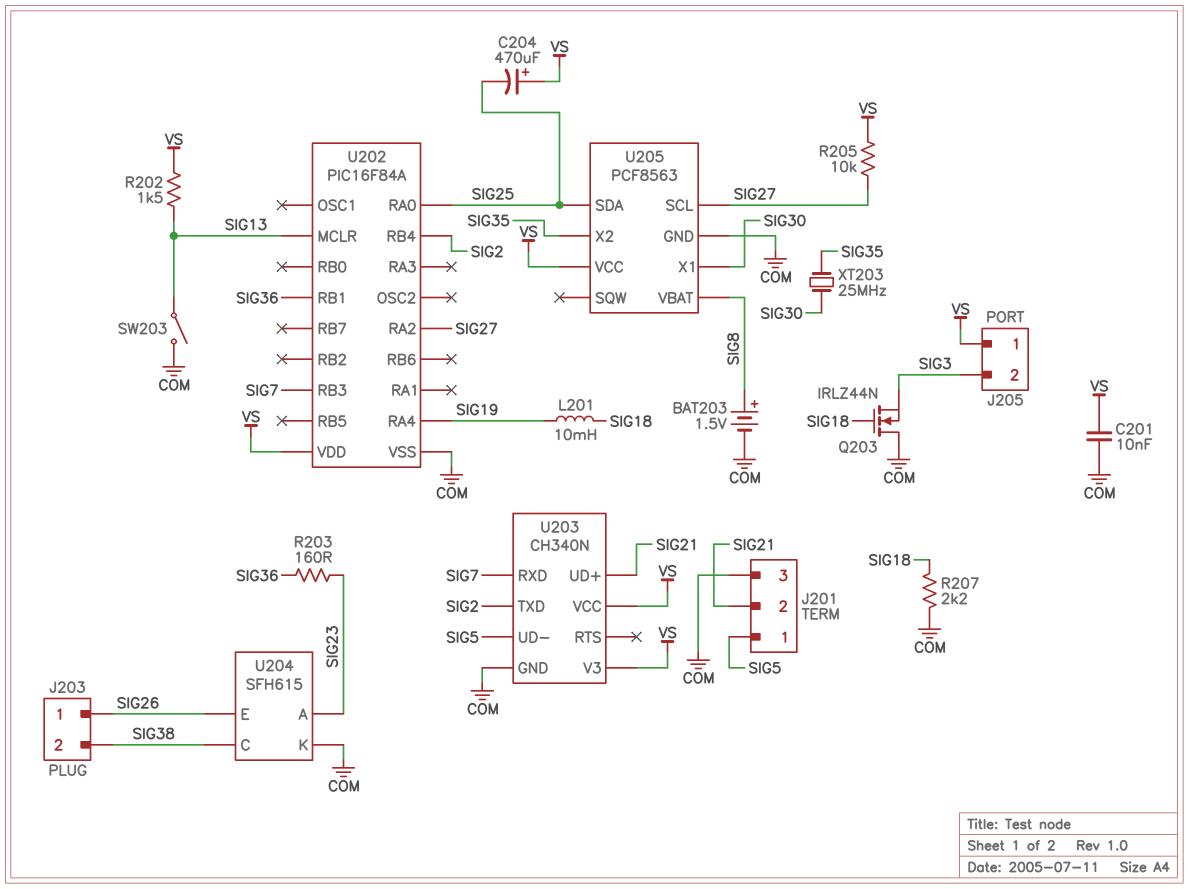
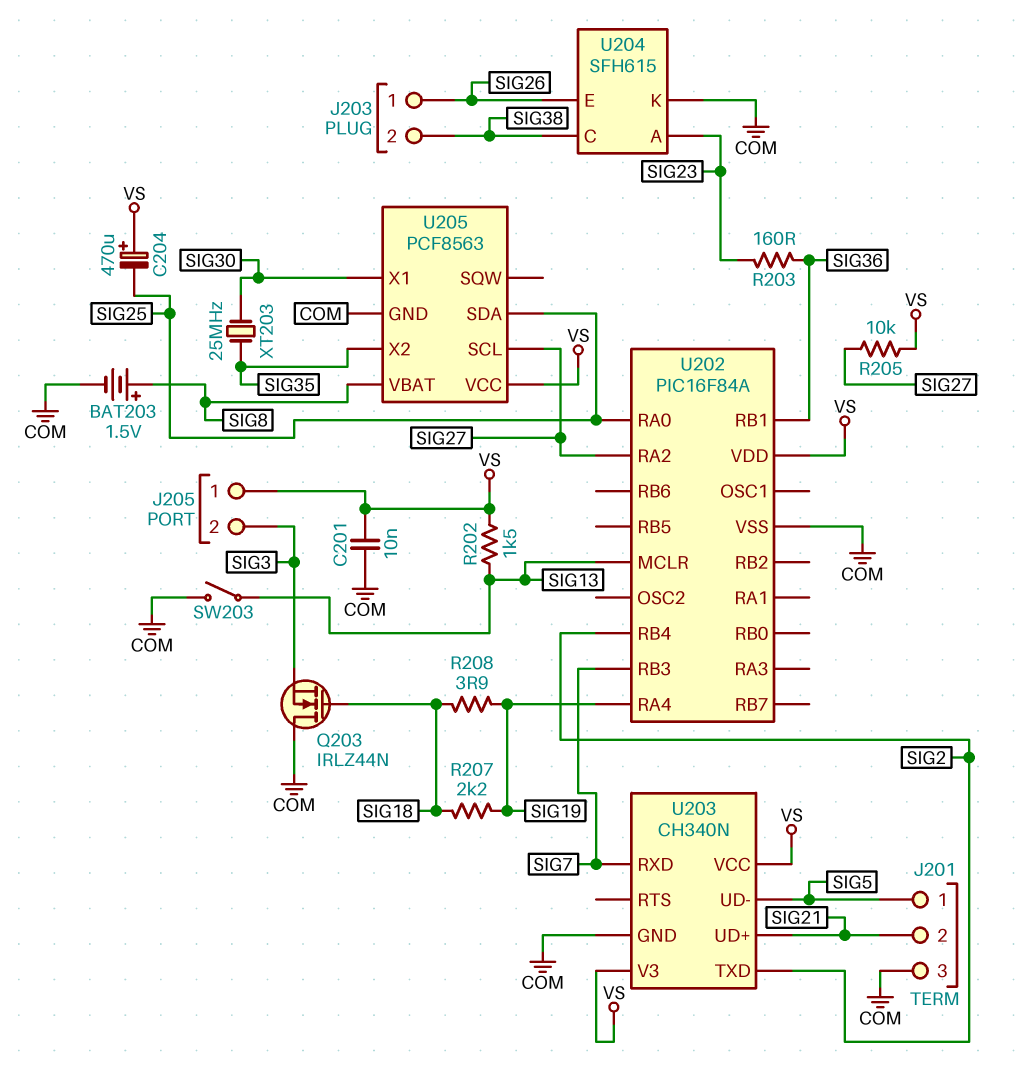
L201: 10mH (SIG18, SIG19) -> none
R207: 2.2k (COM, SIG18) -> 2.2k (SIG18, SIG19)
R208: none -> 3.9 (SIG18, SIG19)

